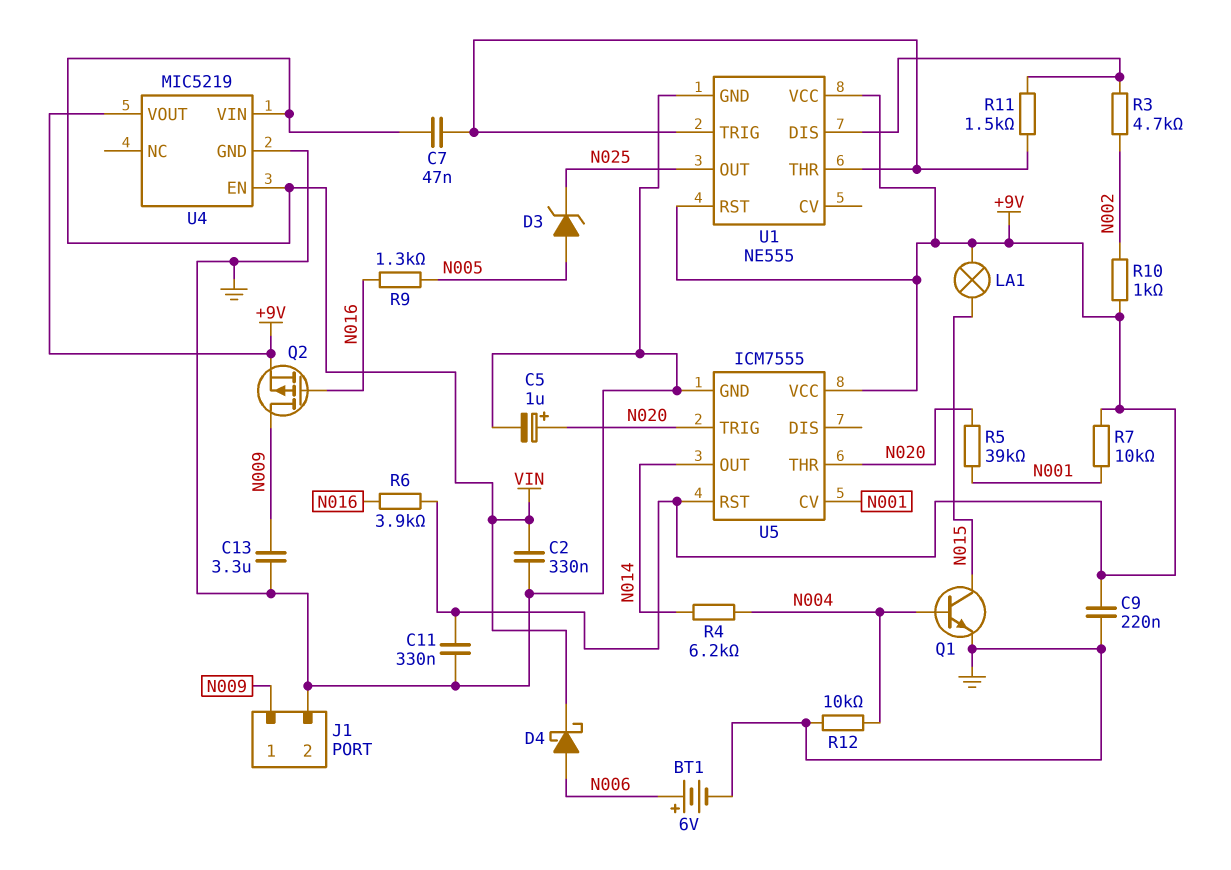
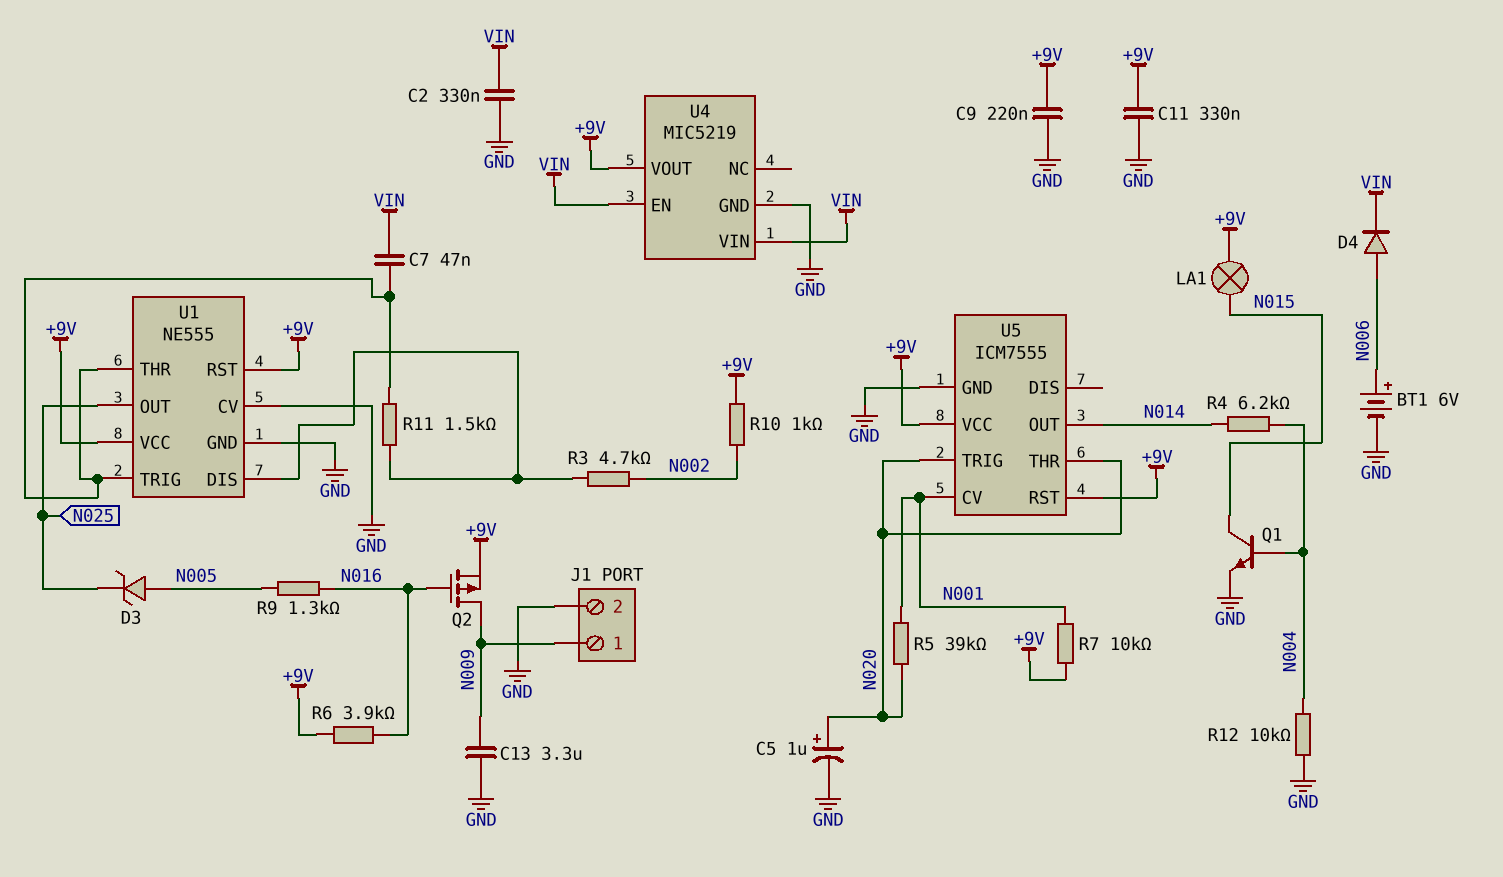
D4: schottky (A N006, K VIN) -> diode (A N006, K VIN)
U1 pin CV: none -> GND

